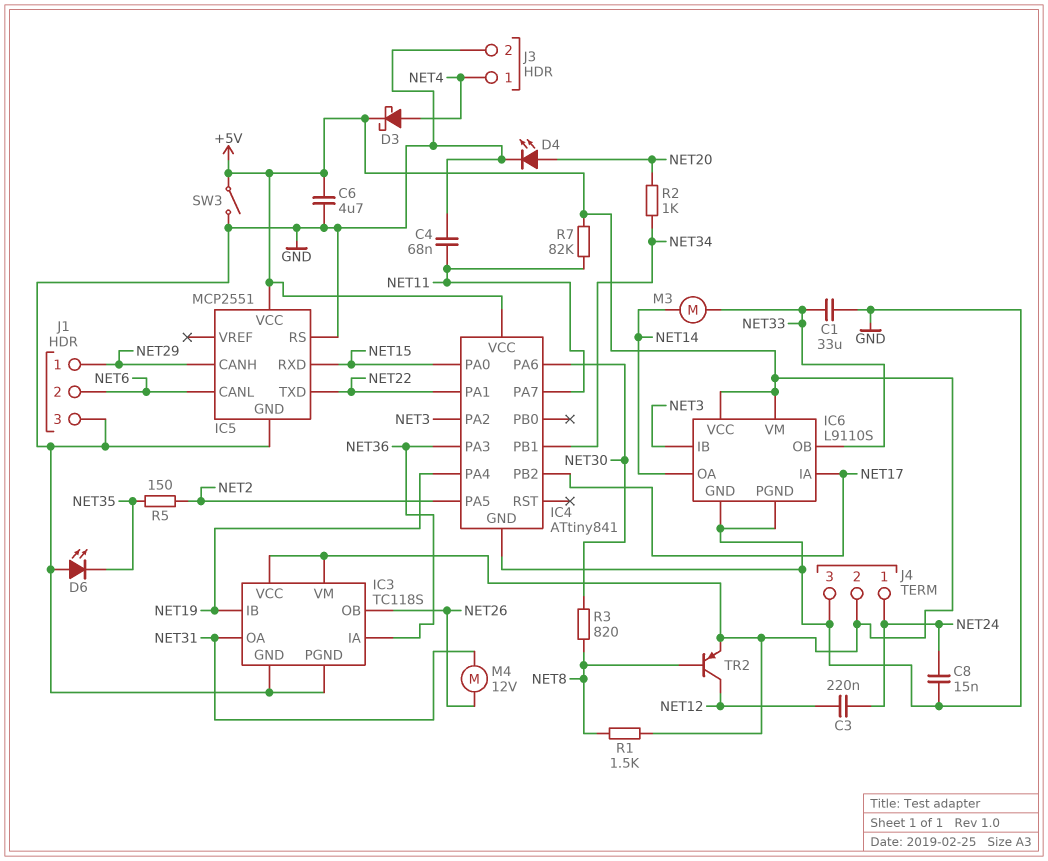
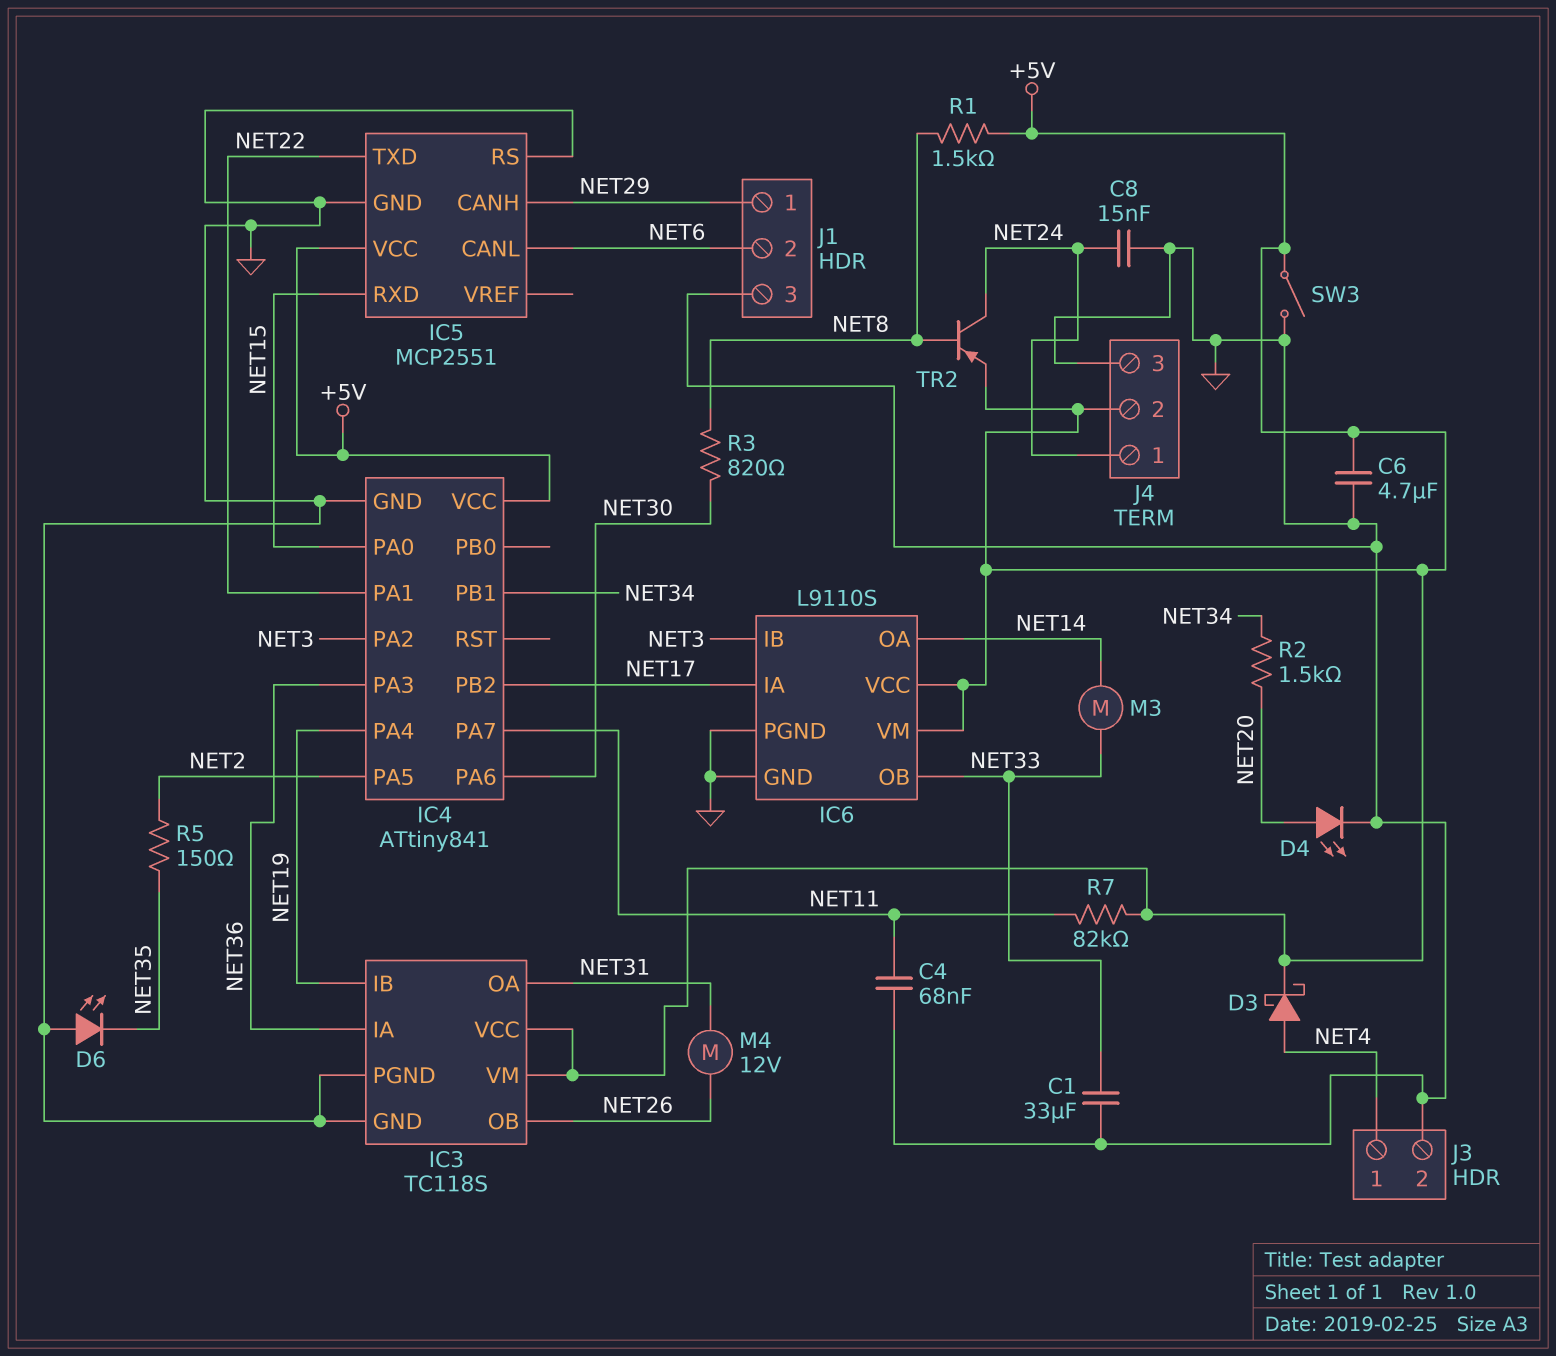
C3: 220nF (NET12, NET24) -> none
R2: 1k (NET20, NET34) -> 1.5k (NET20, NET34)
TR2: PNP (B NET8, C NET12, E +5V) -> PNP (B NET8, C NET24, E +5V)

